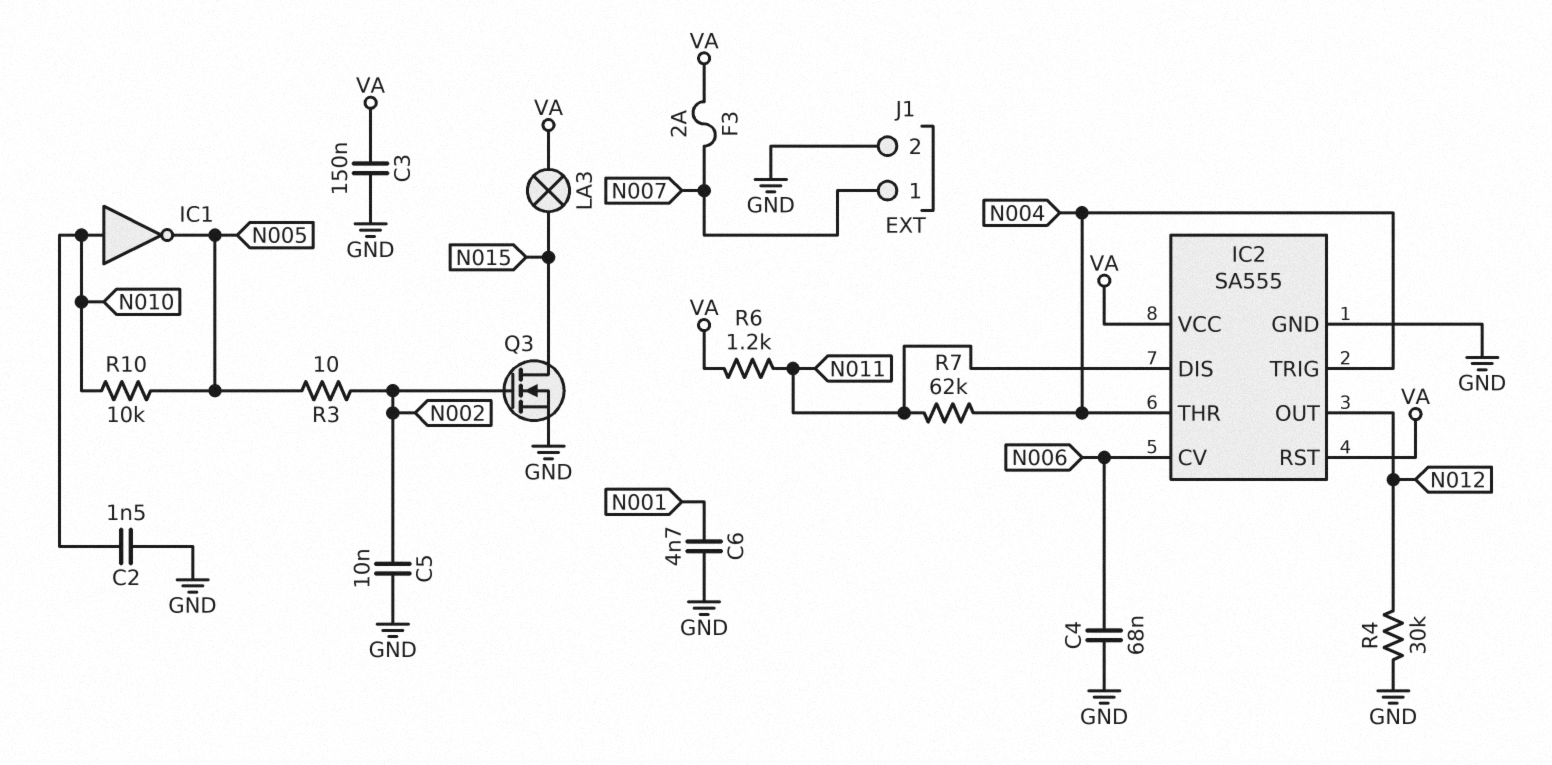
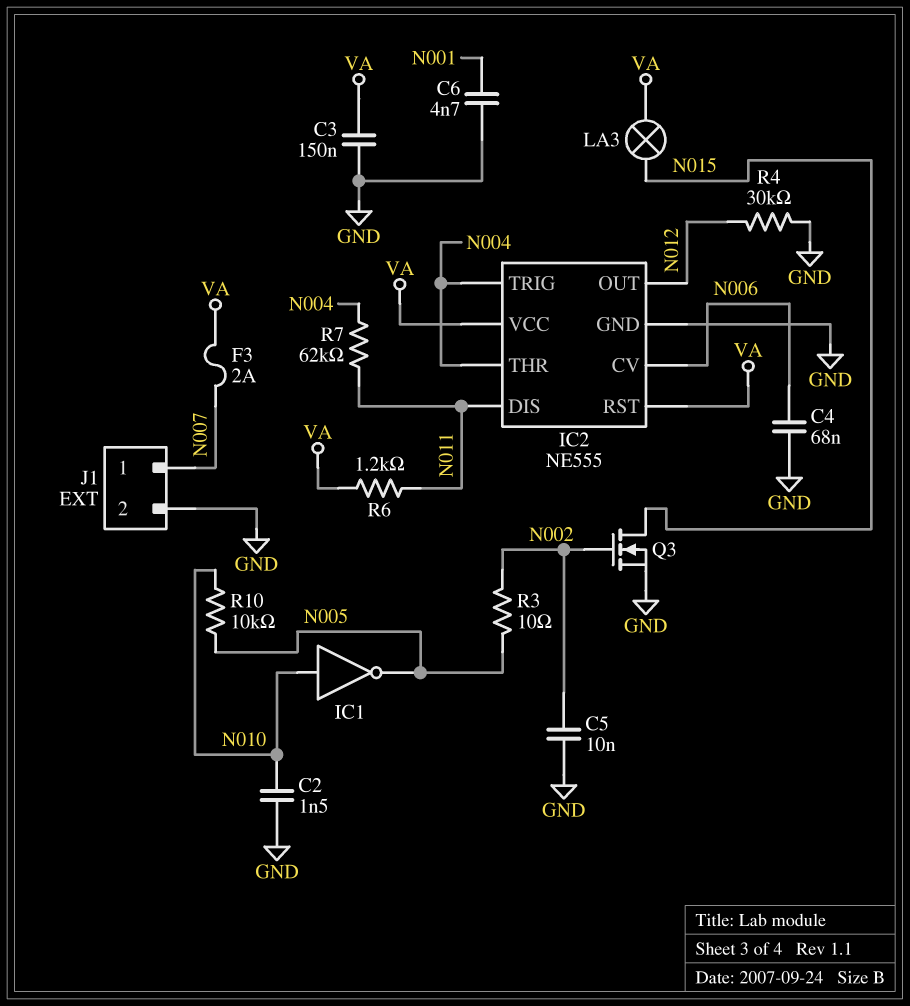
IC2: SA555 -> NE555

